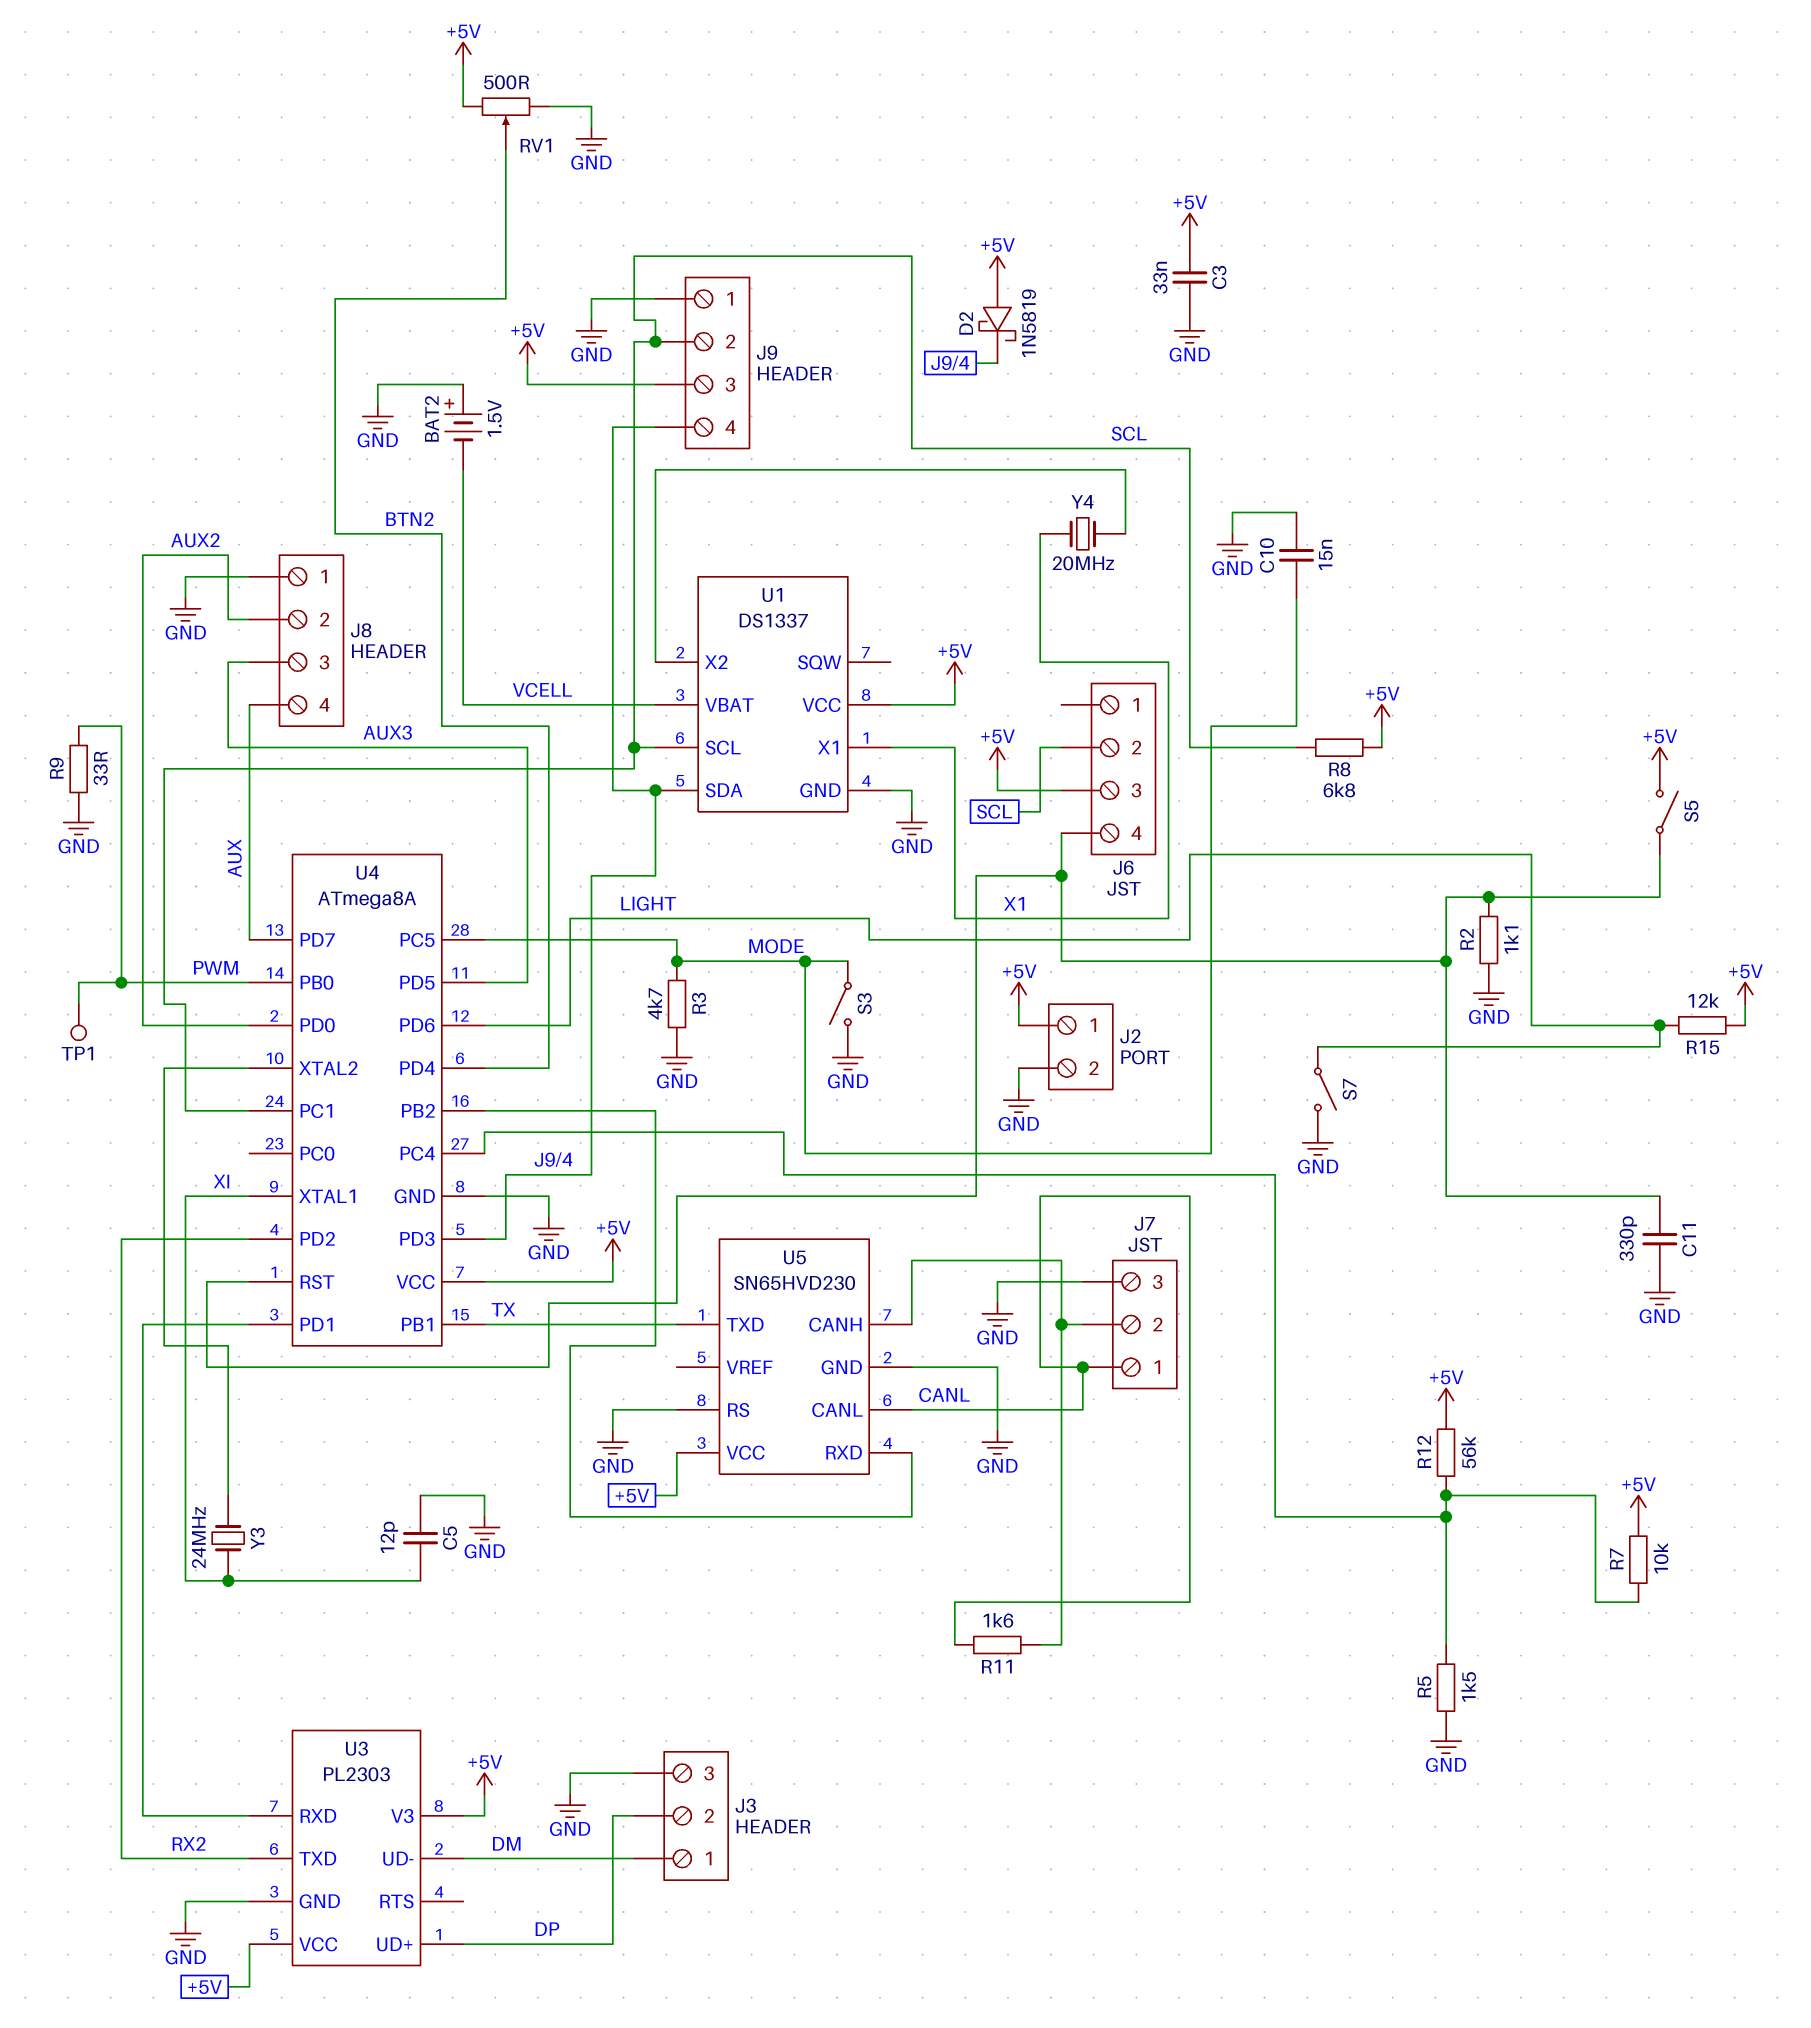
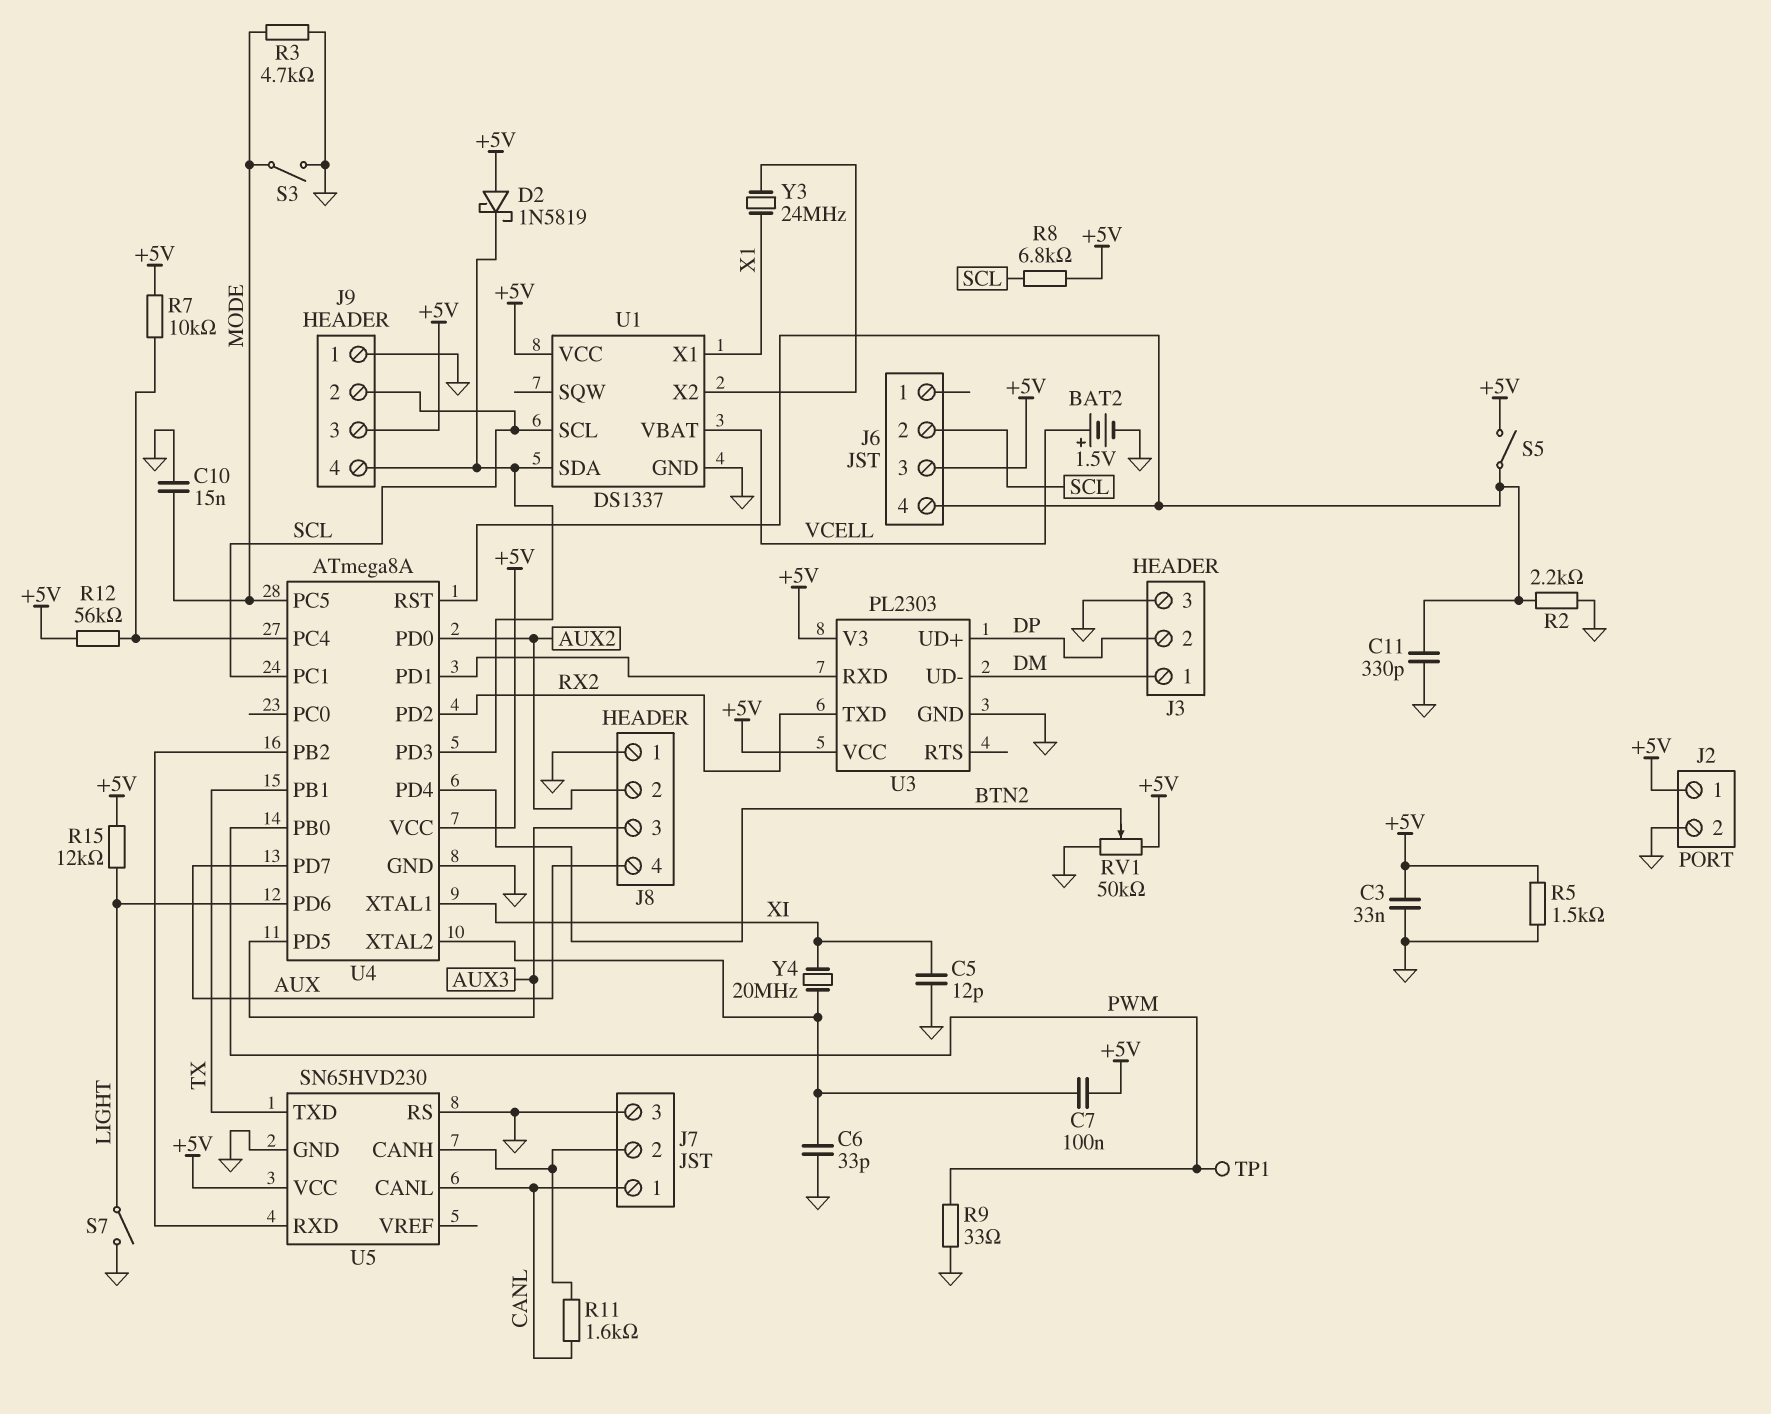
BAT2: 1.5V (plus GND, minus VCELL) -> 1.5V (plus VCELL, minus GND)
C6: none -> 33pF (GND, U4/XTAL2)
C7: none -> 100nF (+5V, U4/XTAL2)
R2: 1.1k (GND, J6/4) -> 2.2k (GND, J6/4)
R5: 1.5k (GND, U4/PC4) -> 1.5k (+5V, GND)
RV1: 500 (+5V, GND, wiper BTN2) -> 50k (+5V, GND, wiper BTN2)
Y3: 24MHz (U4/XTAL2, XI) -> 24MHz (U1/X2, X1)
Y4: 20MHz (U1/X2, X1) -> 20MHz (U4/XTAL2, XI)

